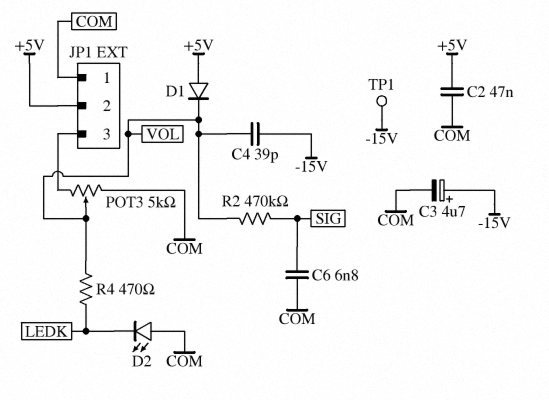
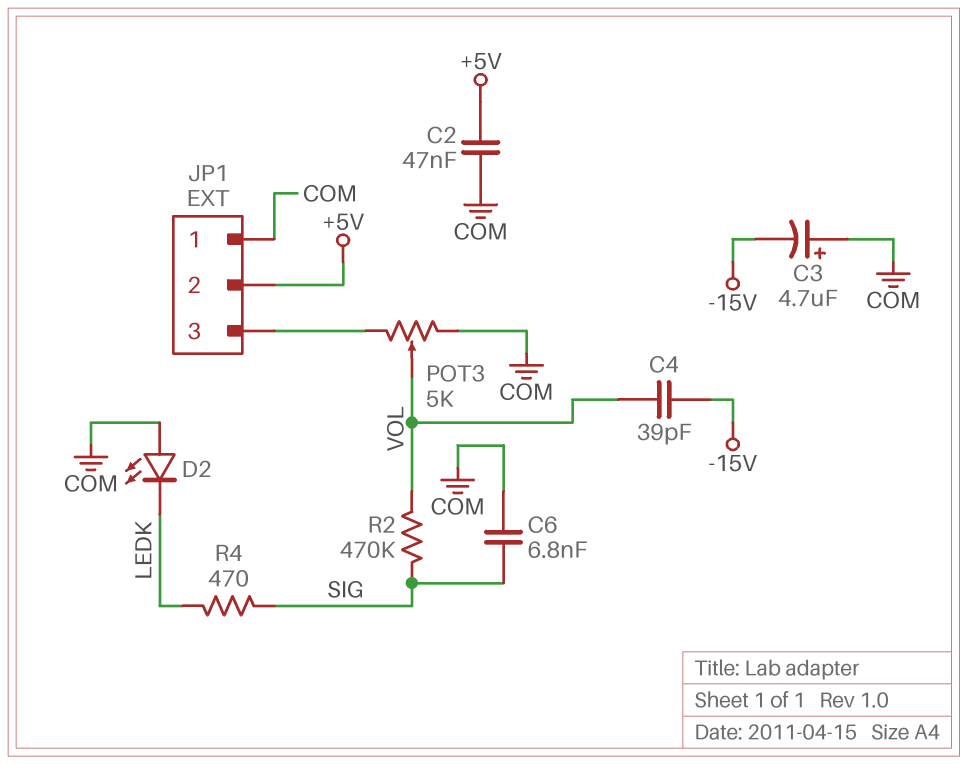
C3: 4.7uF (plus -15V, minus COM) -> 4.7uF (plus COM, minus -15V)
D1: diode (A +5V, K VOL) -> none
R4: 470 (LEDK, VOL) -> 470 (LEDK, SIG)
TP1: test point (-15V) -> none

